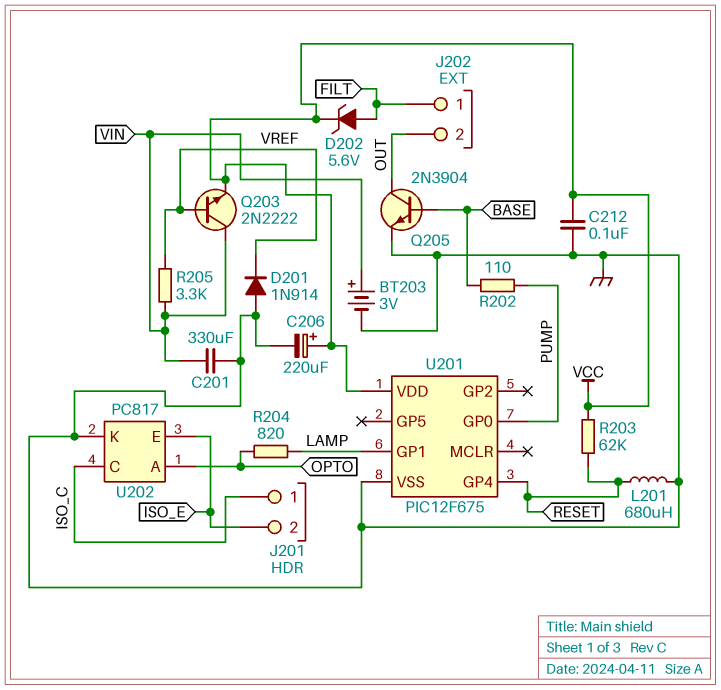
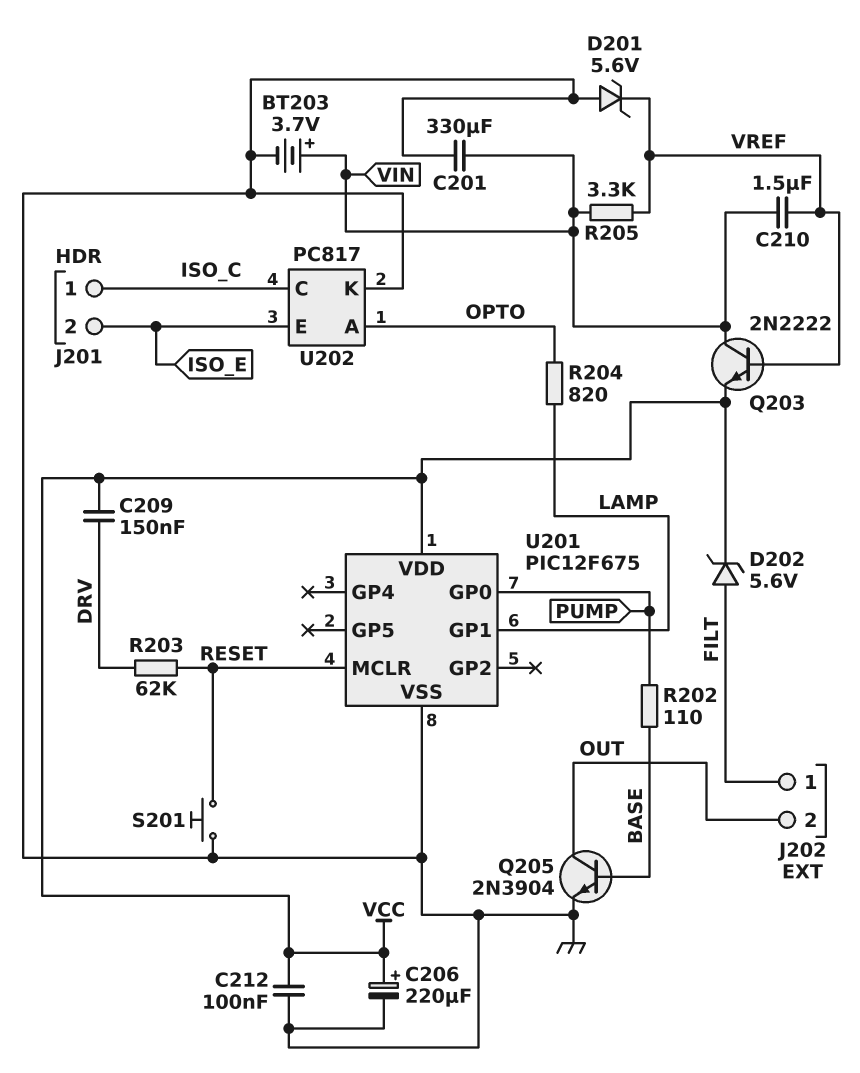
BT203: 3V (plus VIN, minus GND) -> 3.7V (plus VIN, minus GND)
C209: none -> 150nF (DRV, VCC)
C210: none -> 1.5uF (VIN, VREF)
D201: diode 1N914 (A GND, K VREF) -> zener 5.6V (A GND, K VREF)
L201: 680uH (GND, RESET) -> none
R203: 62k (RESET, VCC) -> 62k (DRV, RESET)
S201: none -> button (GND, RESET)
U201 pin GP4: RESET -> none
U201 pin MCLR: none -> RESET

